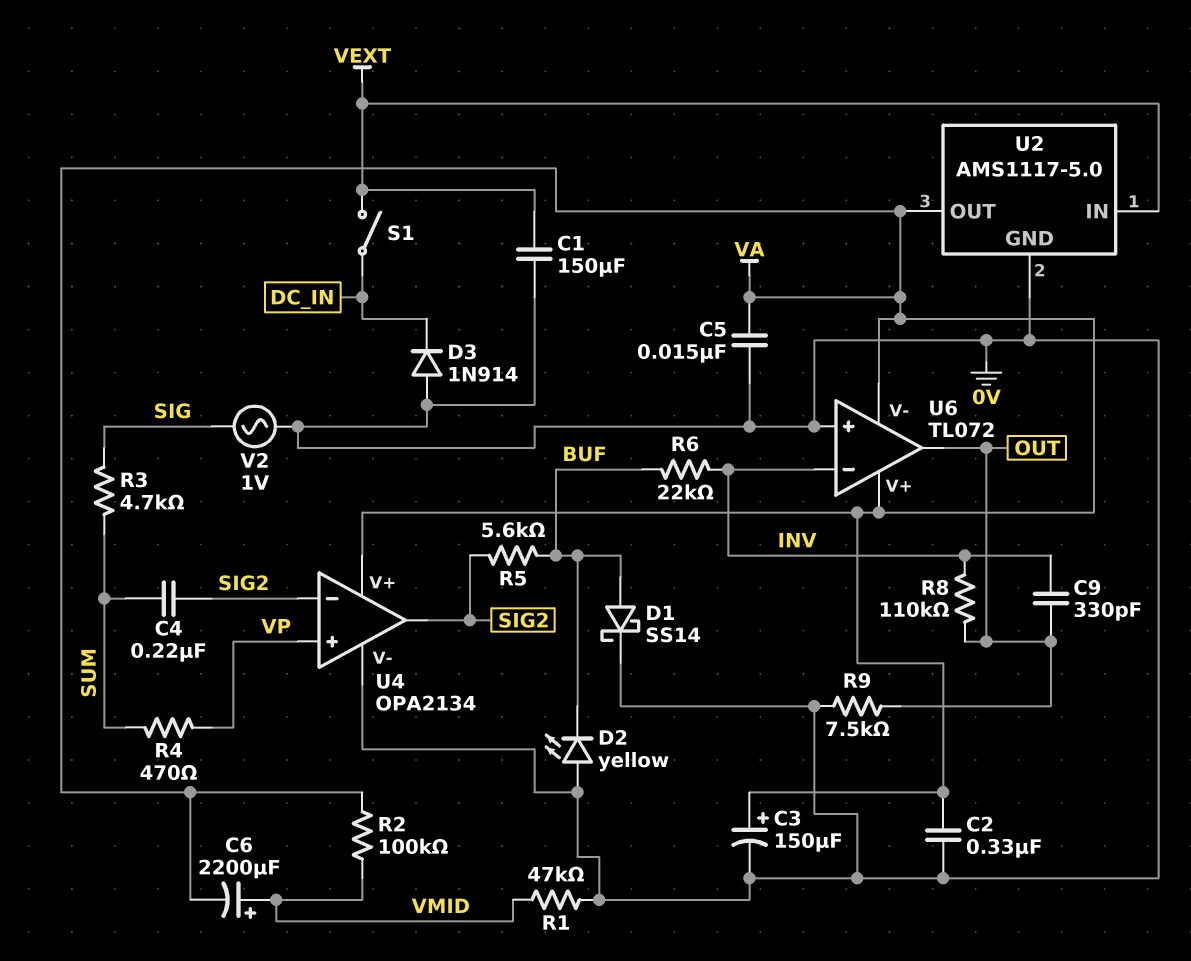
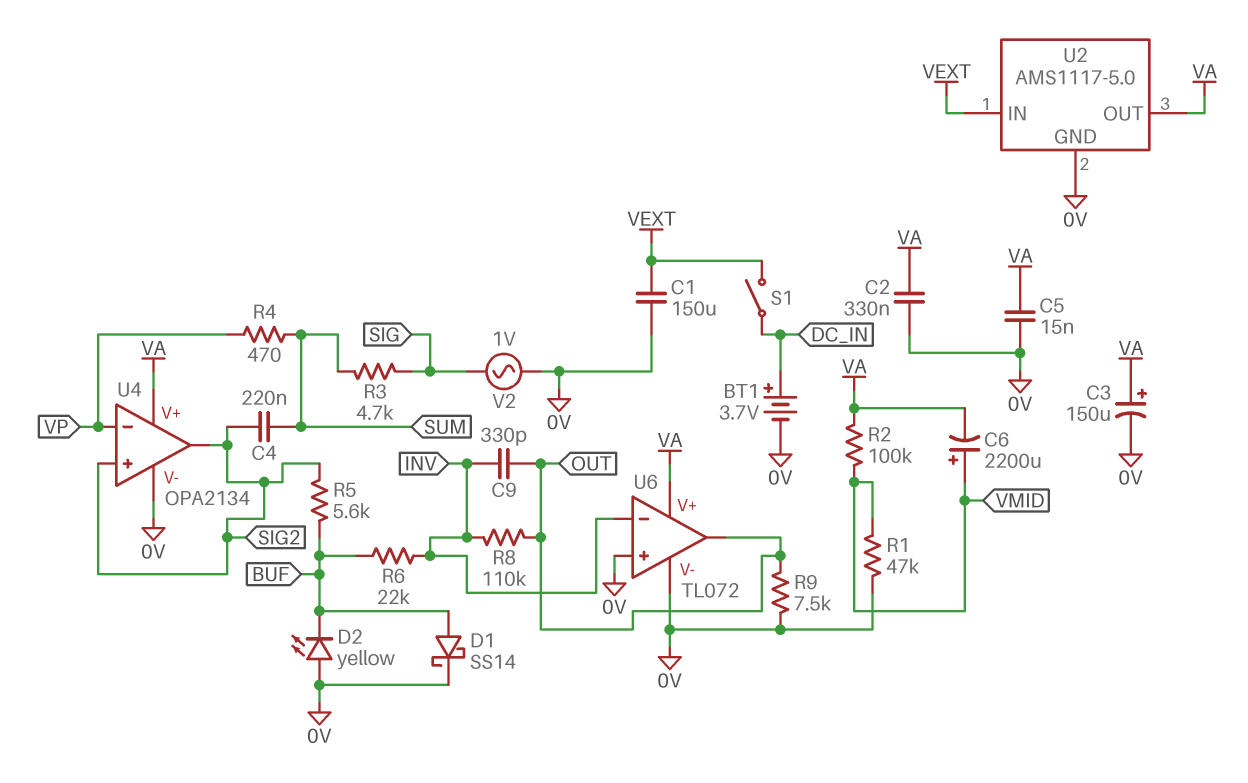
BT1: none -> 3.7V (plus DC_IN, minus 0V)
D3: diode 1N914 (A 0V, K DC_IN) -> none
U4 pin in+: VP -> SIG2
U4 pin in-: SIG2 -> VP
U6 pin V-: VA -> 0V

